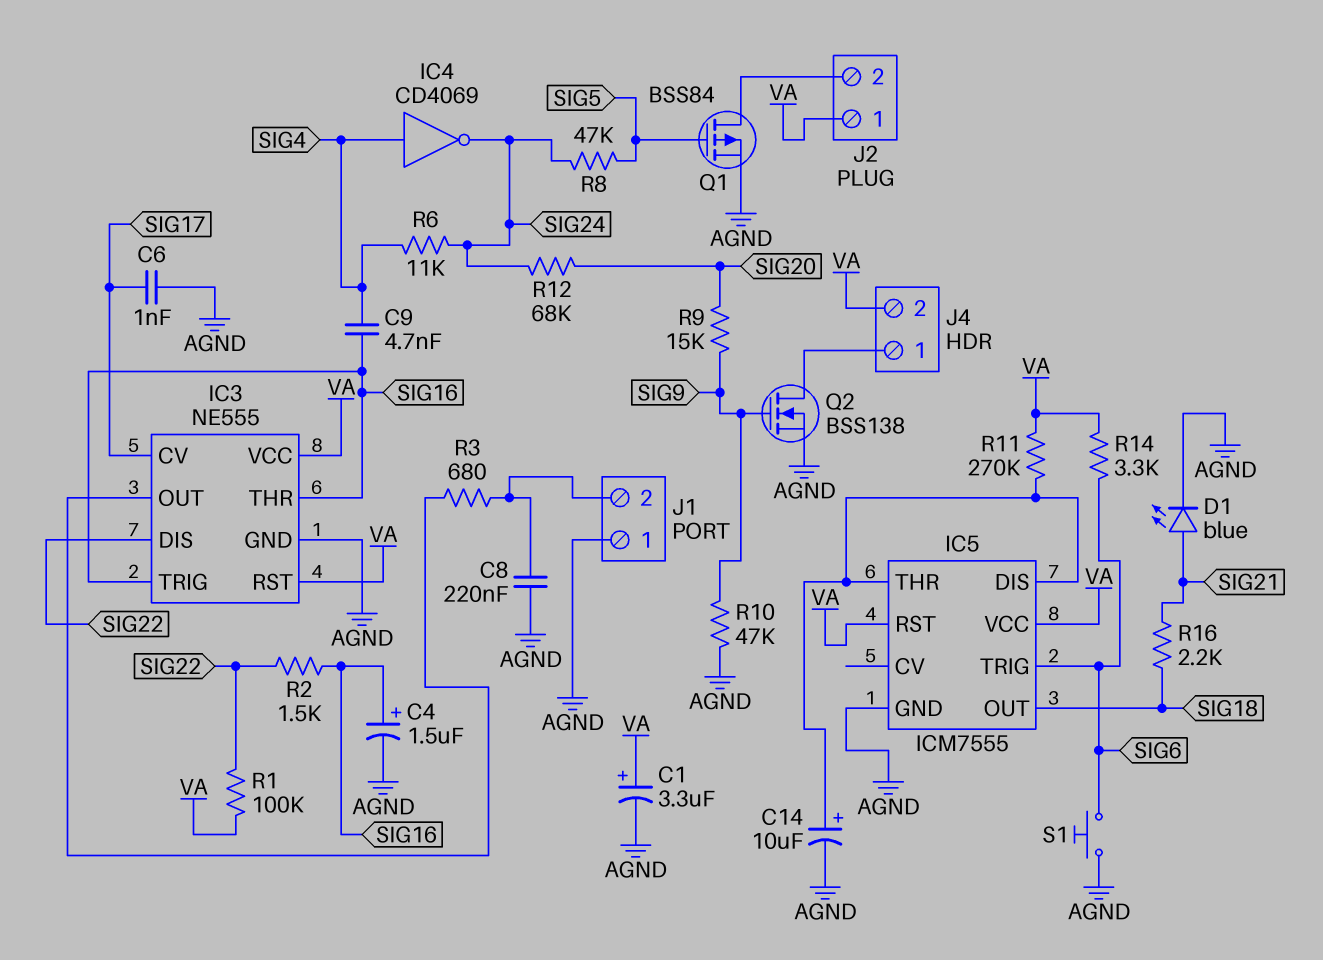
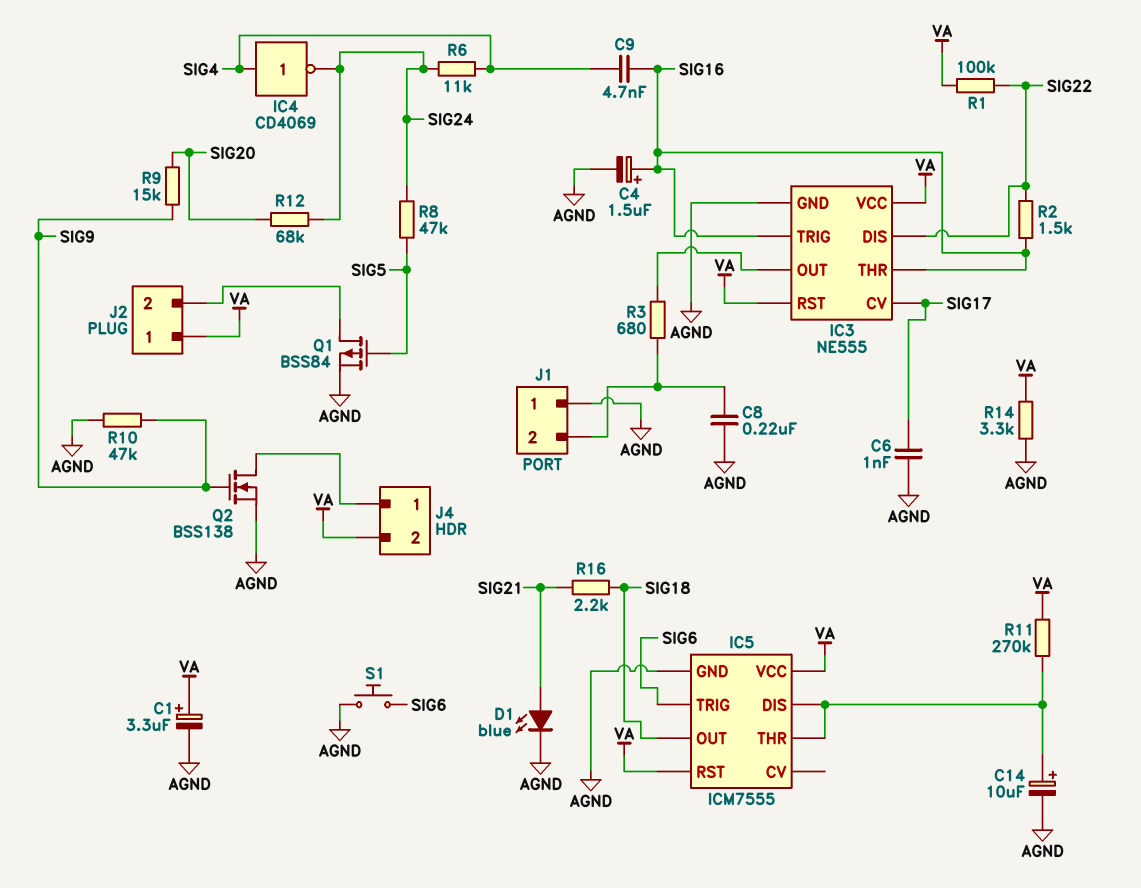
R14: 3.3k (SIG6, VA) -> 3.3k (AGND, VA)

